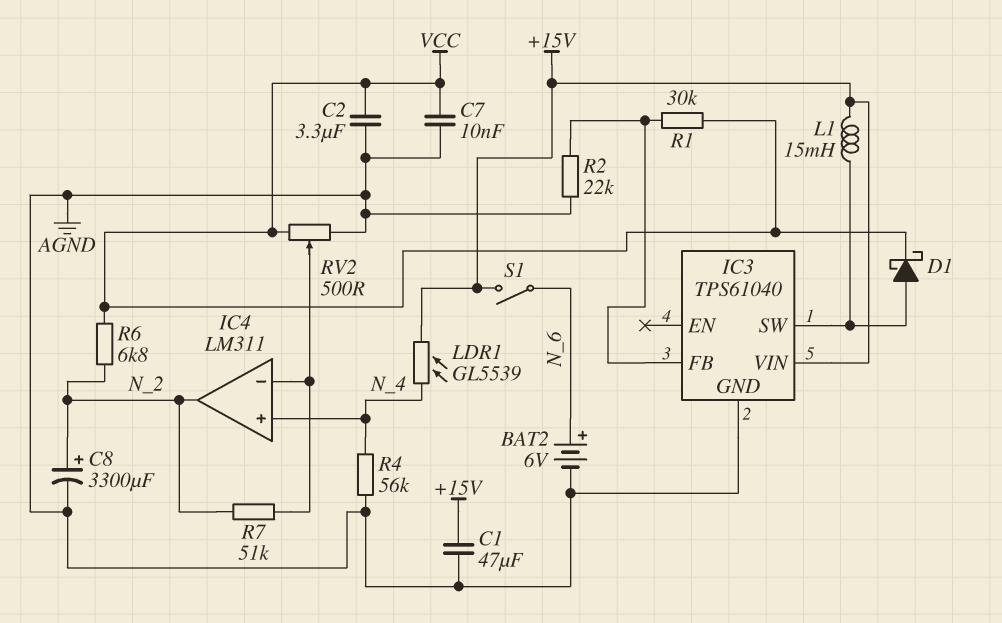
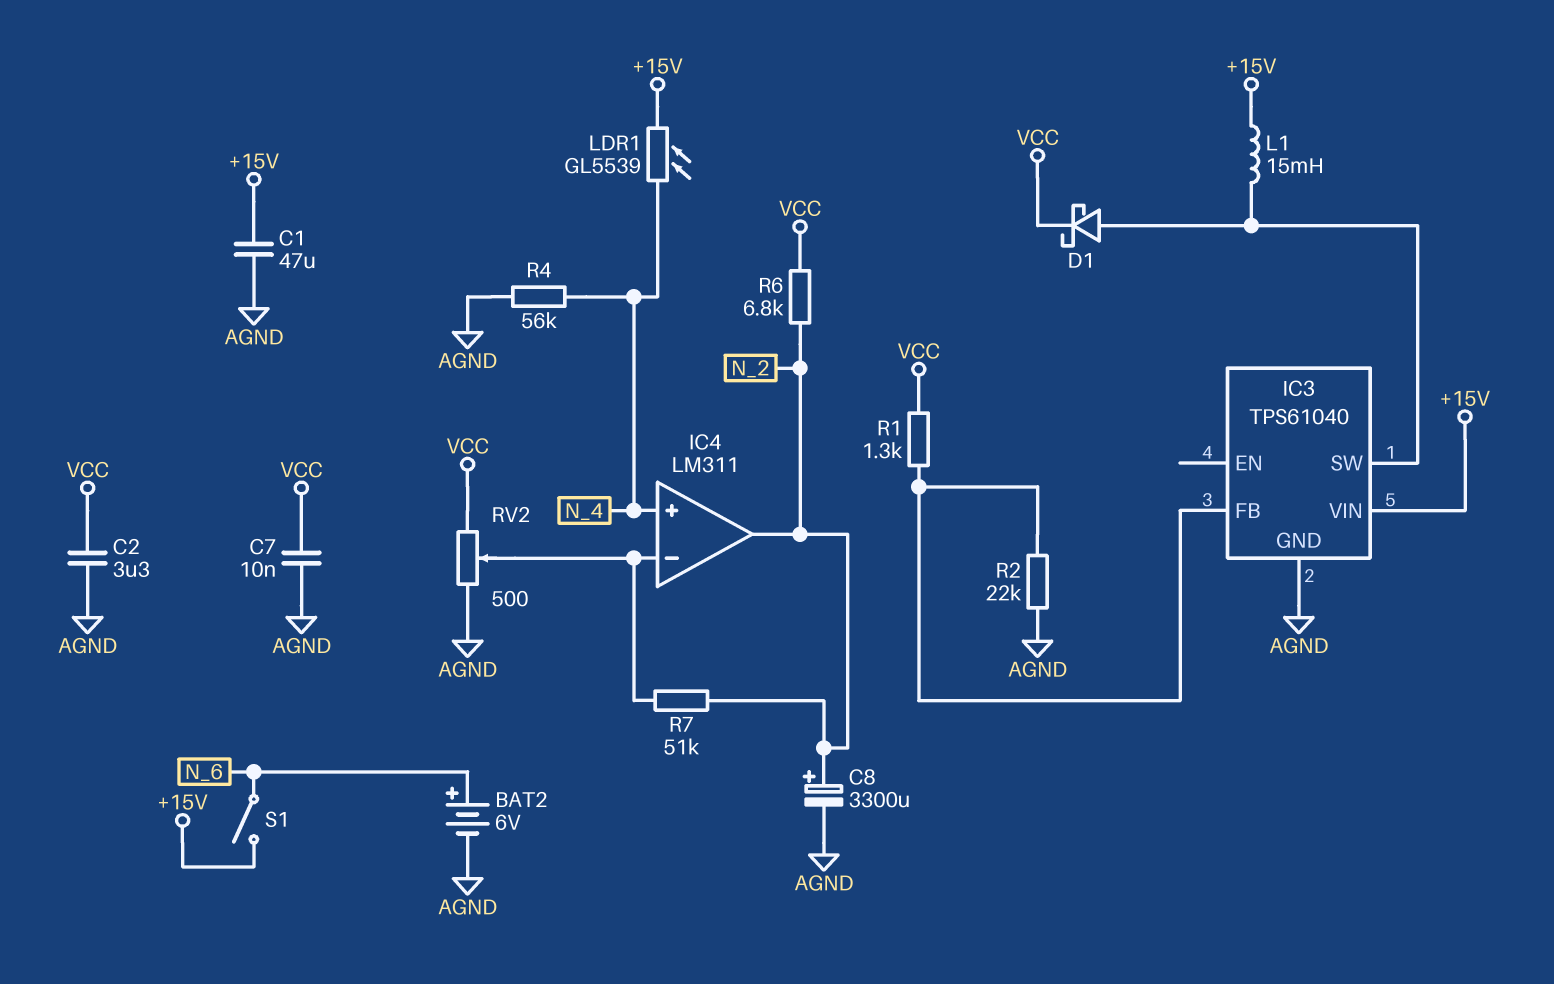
R1: 30k (IC3/FB, VCC) -> 1.3k (IC3/FB, VCC)

